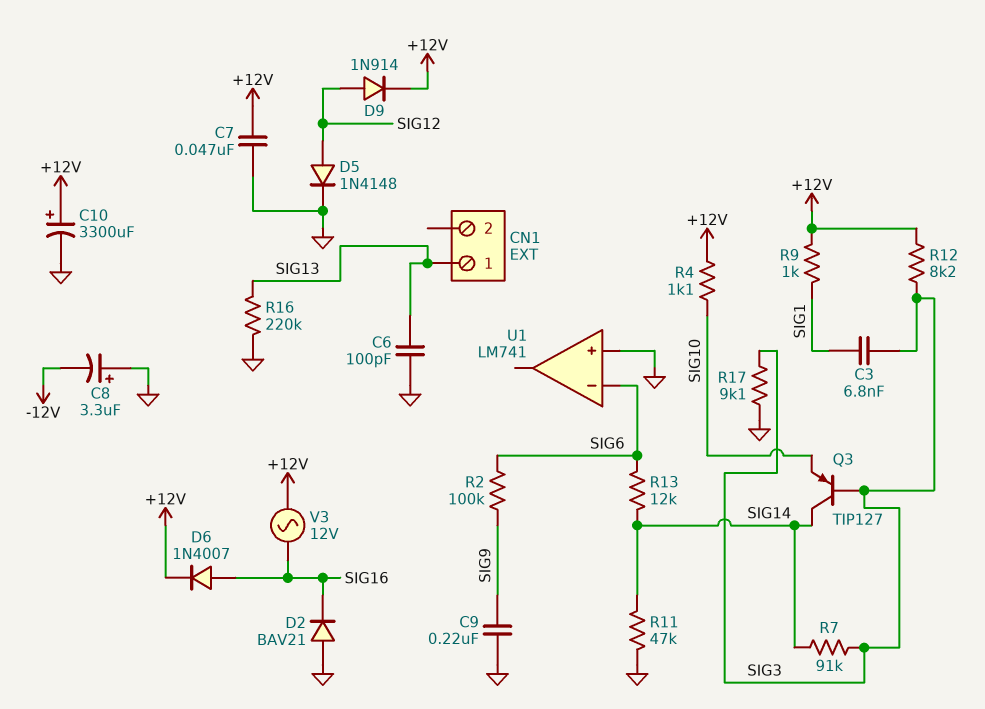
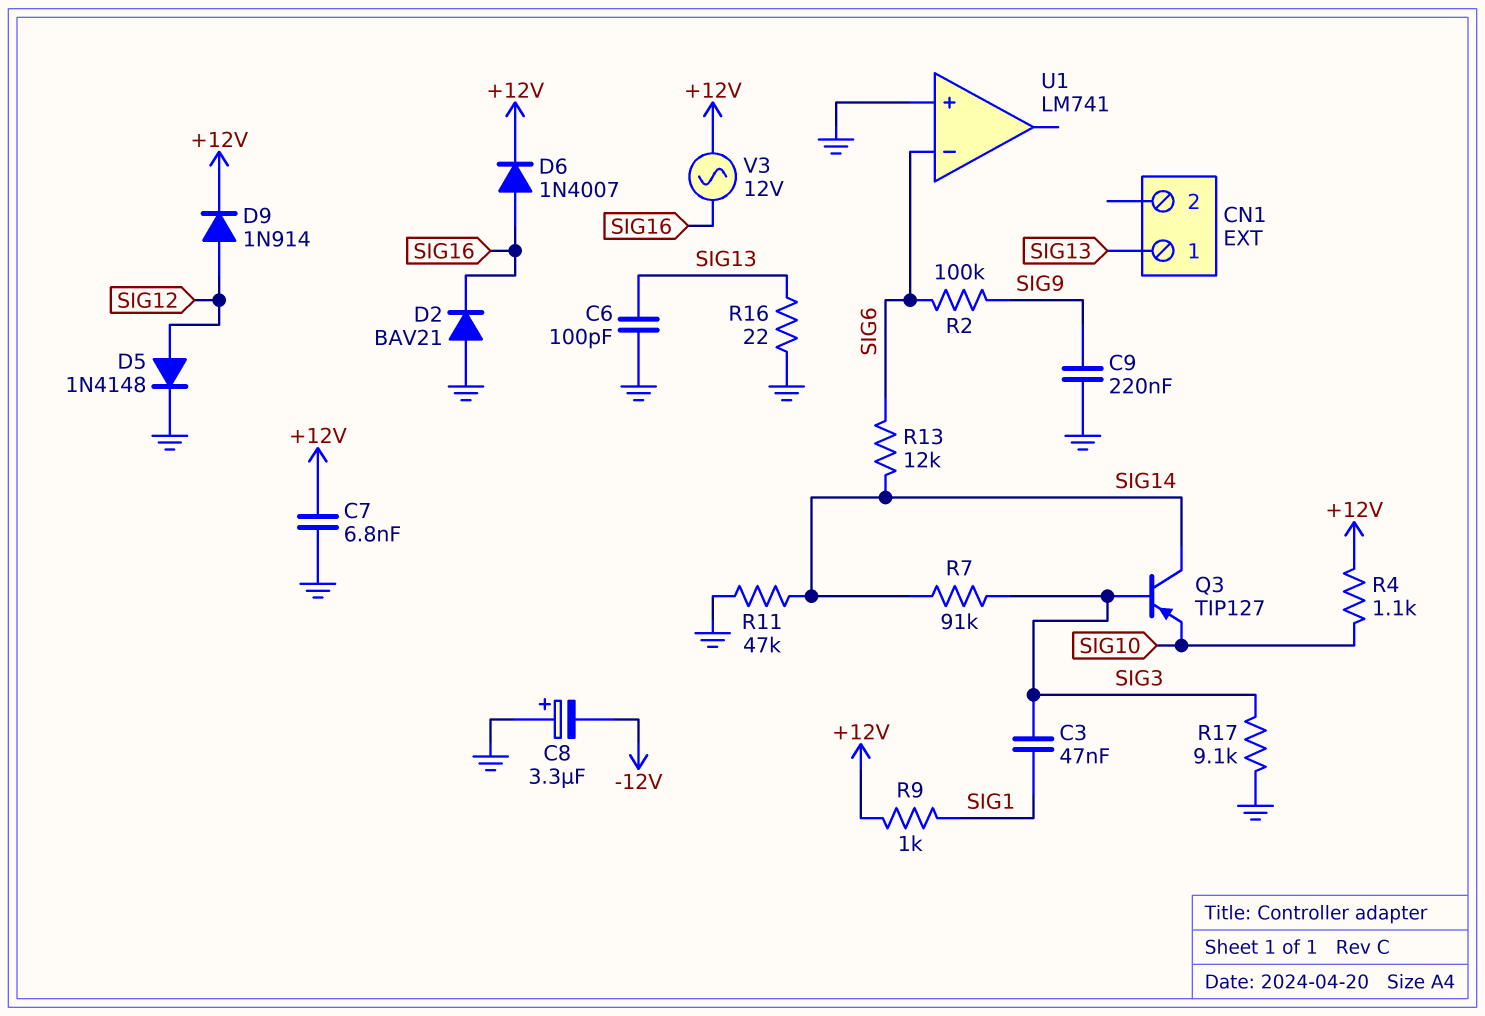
C3: 6.8nF (SIG1, SIG3) -> 47nF (SIG1, SIG3)
C7: 47nF (+12V, GND) -> 6.8nF (+12V, GND)
C10: 3300uF (plus +12V, minus GND) -> none
R12: 8.2k (+12V, SIG3) -> none
R16: 220k (GND, SIG13) -> 22 (GND, SIG13)

